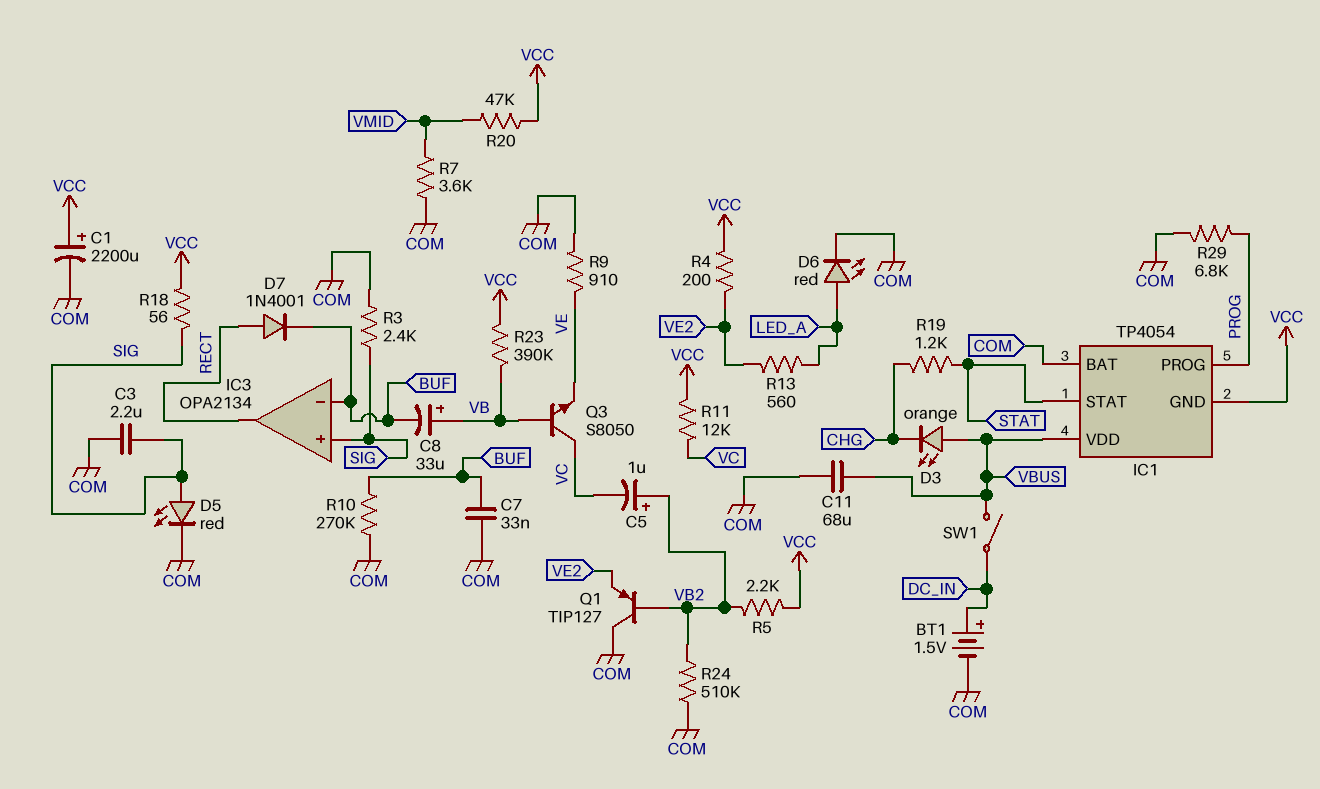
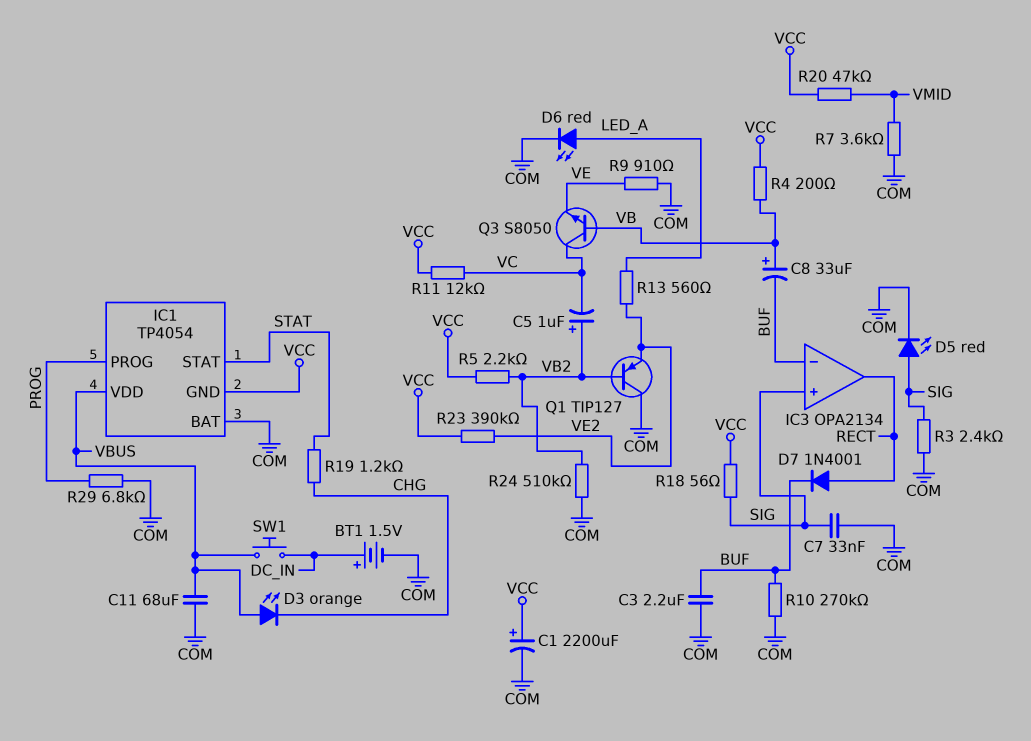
C3: 2.2uF (COM, SIG) -> 2.2uF (BUF, COM)
C7: 33nF (BUF, COM) -> 33nF (COM, SIG)
R4: 200 (VCC, VE2) -> 200 (VB, VCC)
R23: 390k (VB, VCC) -> 390k (VCC, VE2)
SW1: switch (DC_IN, VBUS) -> button (DC_IN, VBUS)

